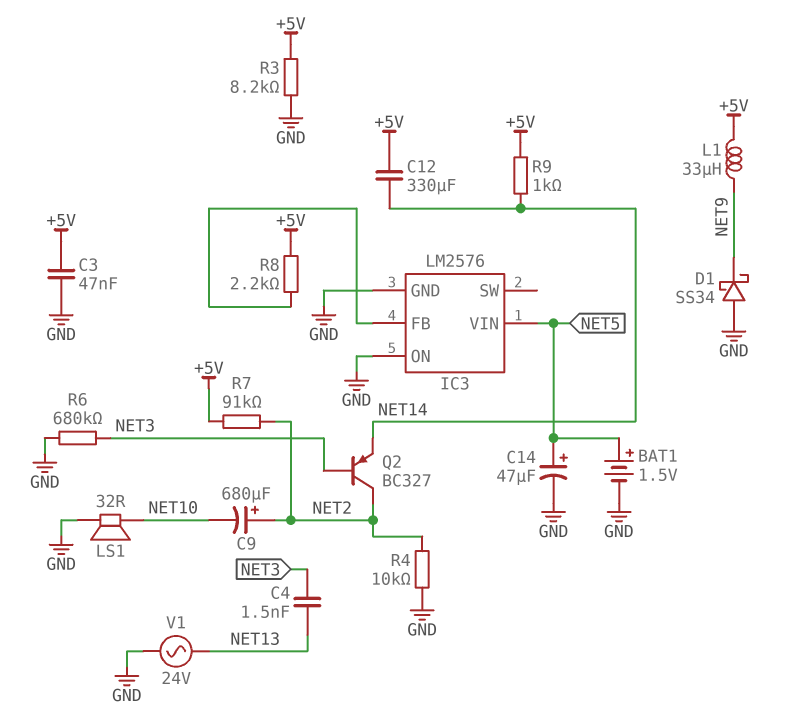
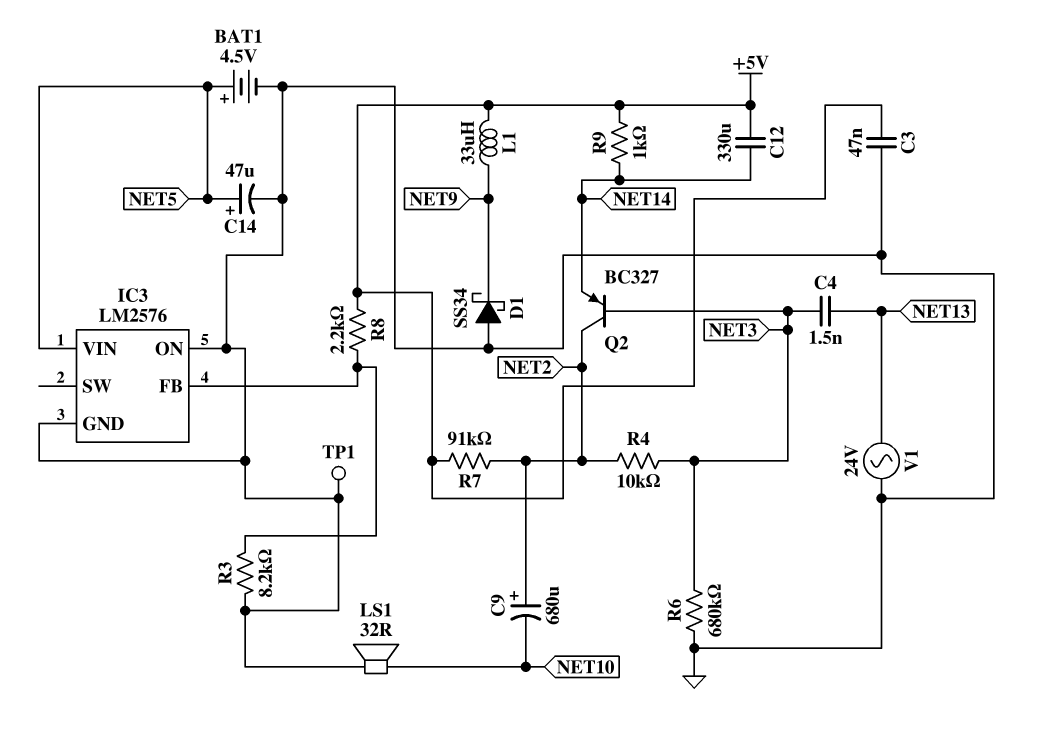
BAT1: 1.5V (plus NET5, minus GND) -> 4.5V (plus NET5, minus GND)
R3: 8.2k (+5V, GND) -> 8.2k (GND, IC3/FB)
R4: 10k (GND, NET2) -> 10k (NET2, NET3)
TP1: none -> test point (GND)

